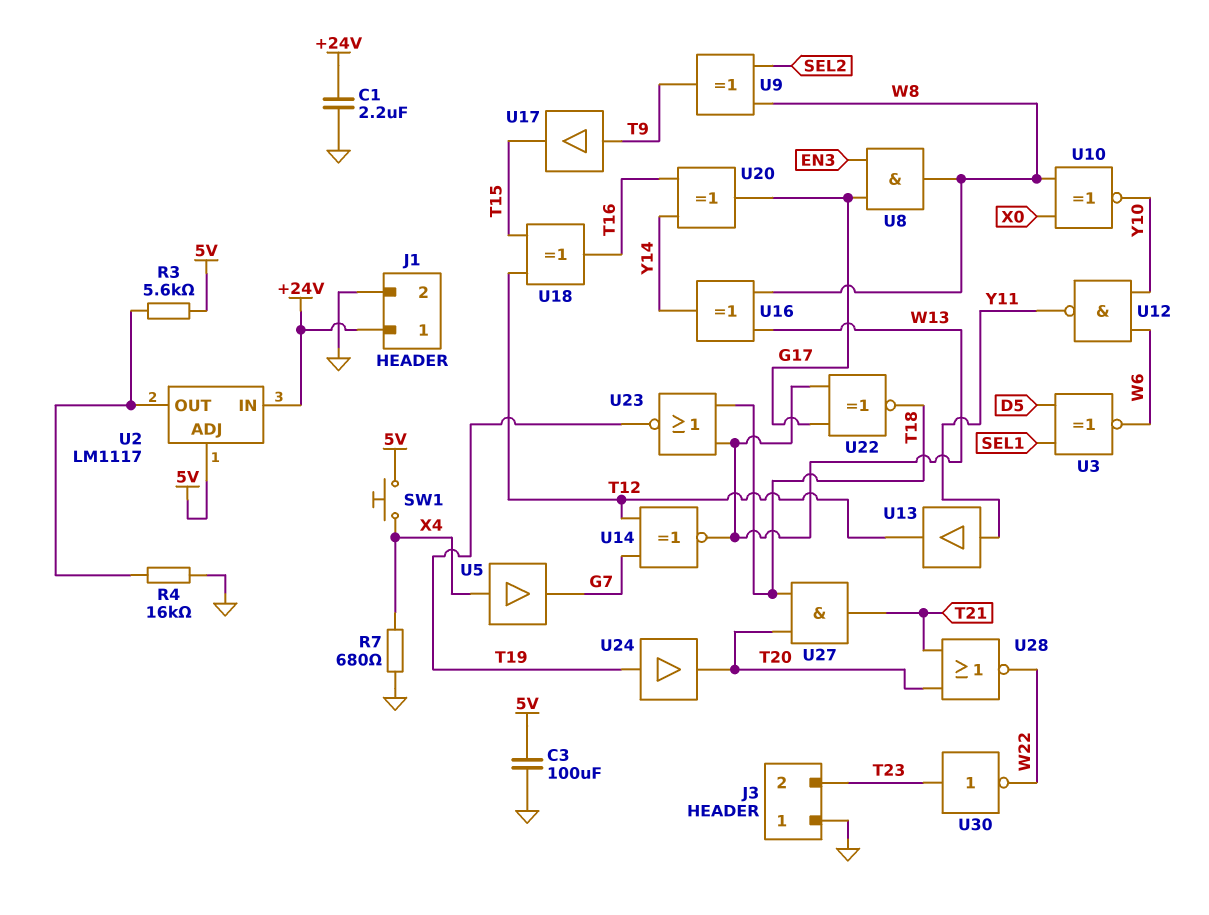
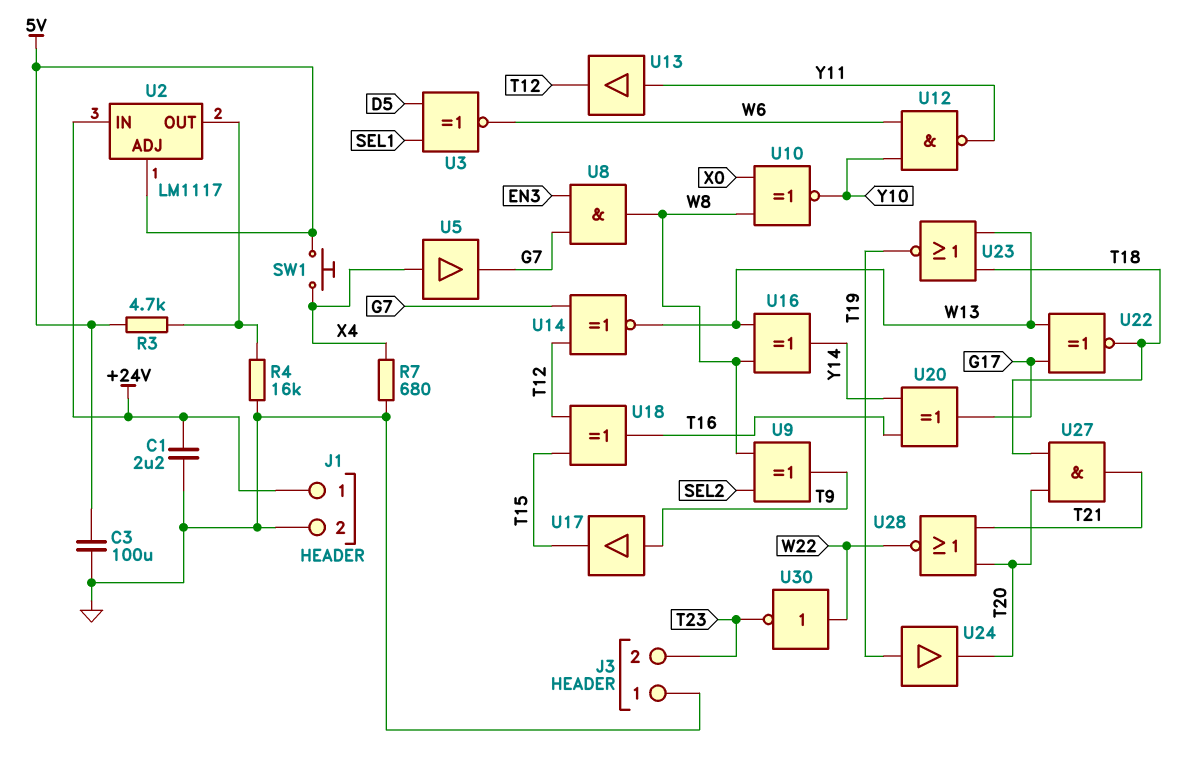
R3: 5.6k (5V, U2/OUT) -> 4.7k (5V, U2/OUT)
U8: AND (in EN3, in G17, out W8) -> AND (in EN3, in G7, out W8)
U30: NOT (in T23, out W22) -> NOT (in W22, out T23)

